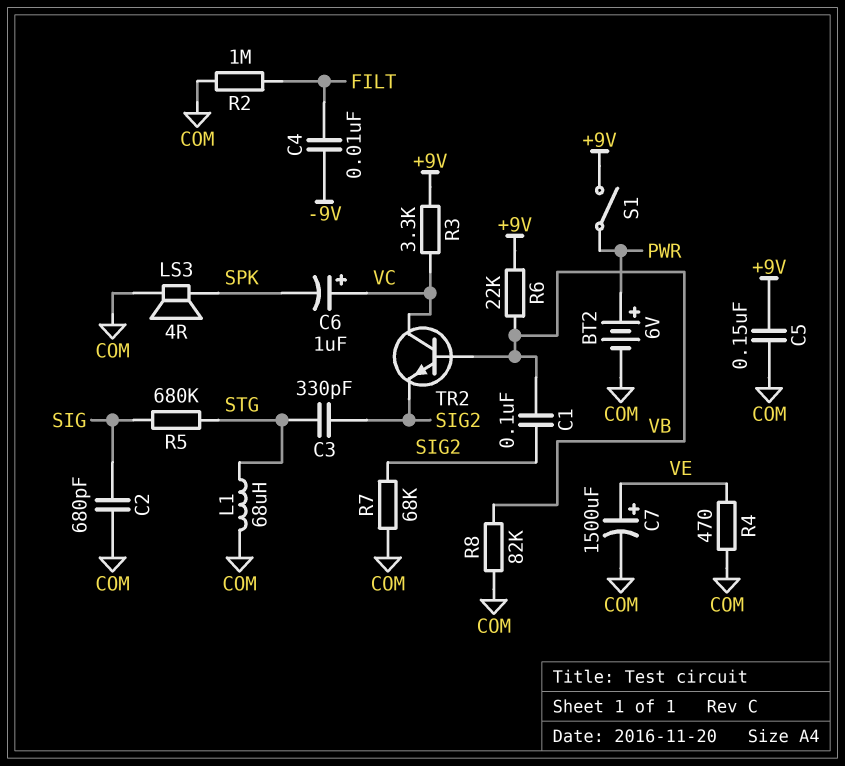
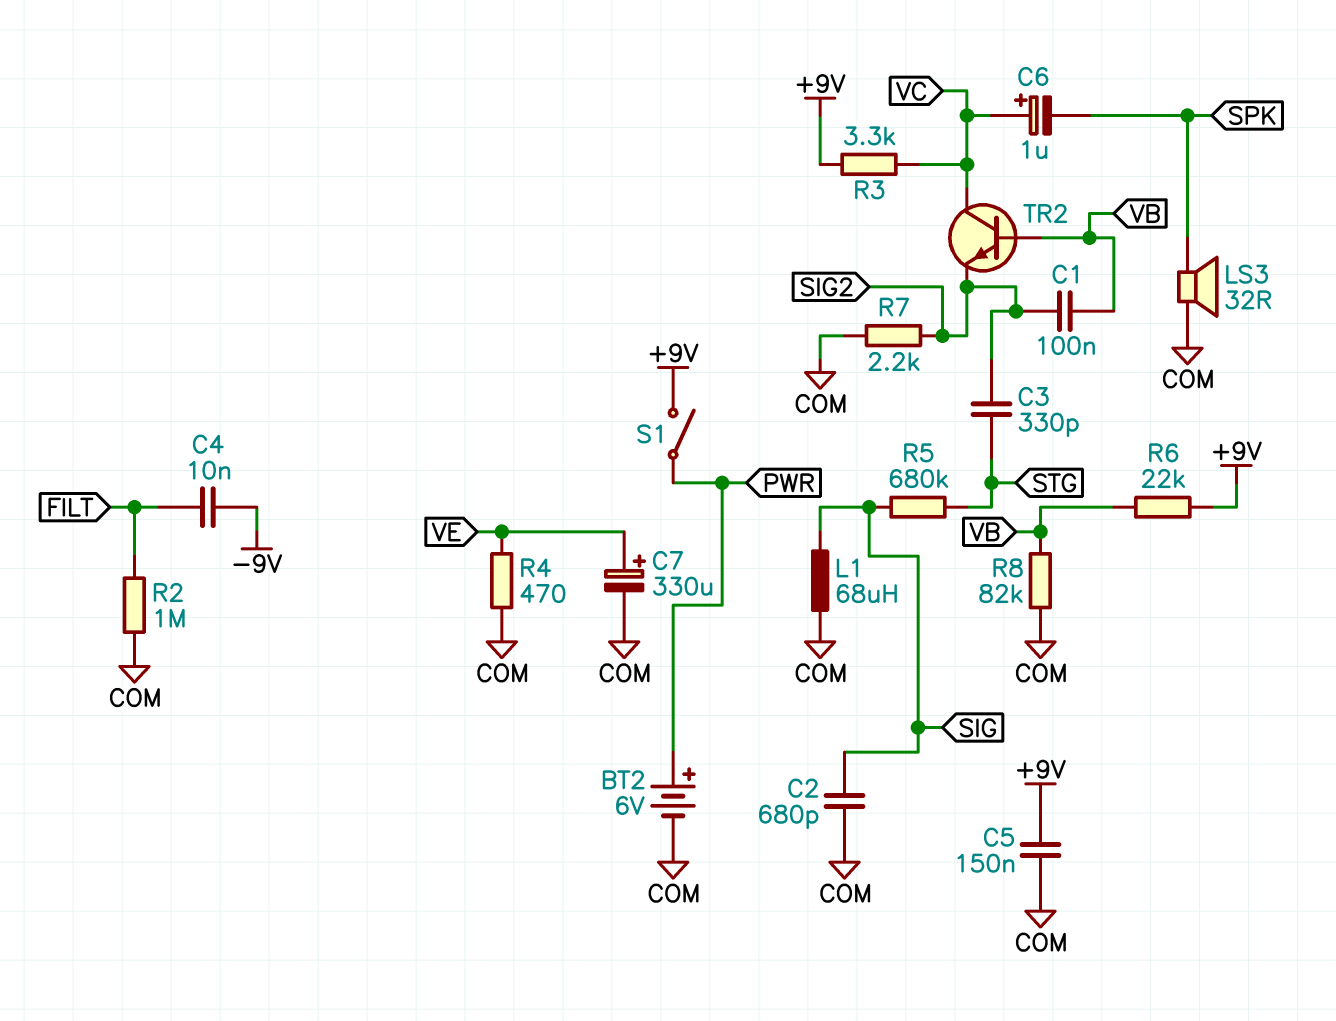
C7: 1500uF (plus VE, minus COM) -> 330uF (plus VE, minus COM)
L1: 68uH (COM, STG) -> 68uH (COM, SIG)
LS3: speaker 4R (COM, SPK) -> speaker 32R (COM, SPK)
R7: 68k (COM, SIG2) -> 2.2k (COM, SIG2)

